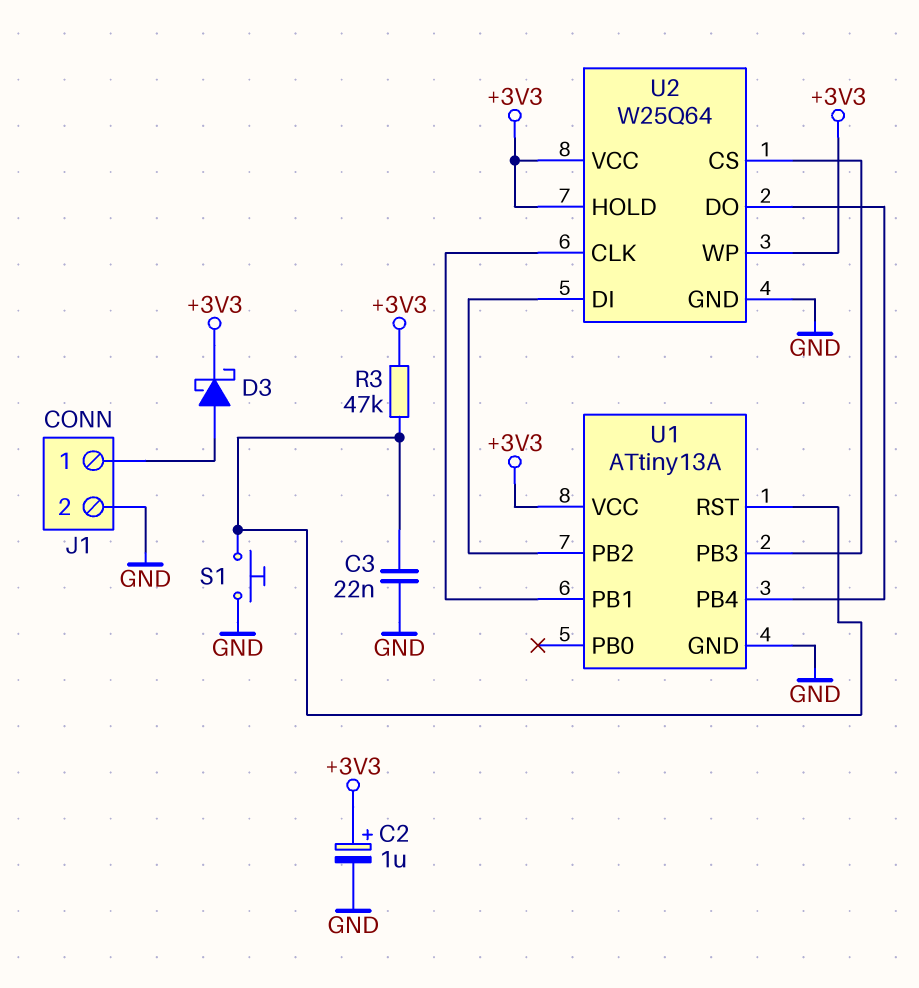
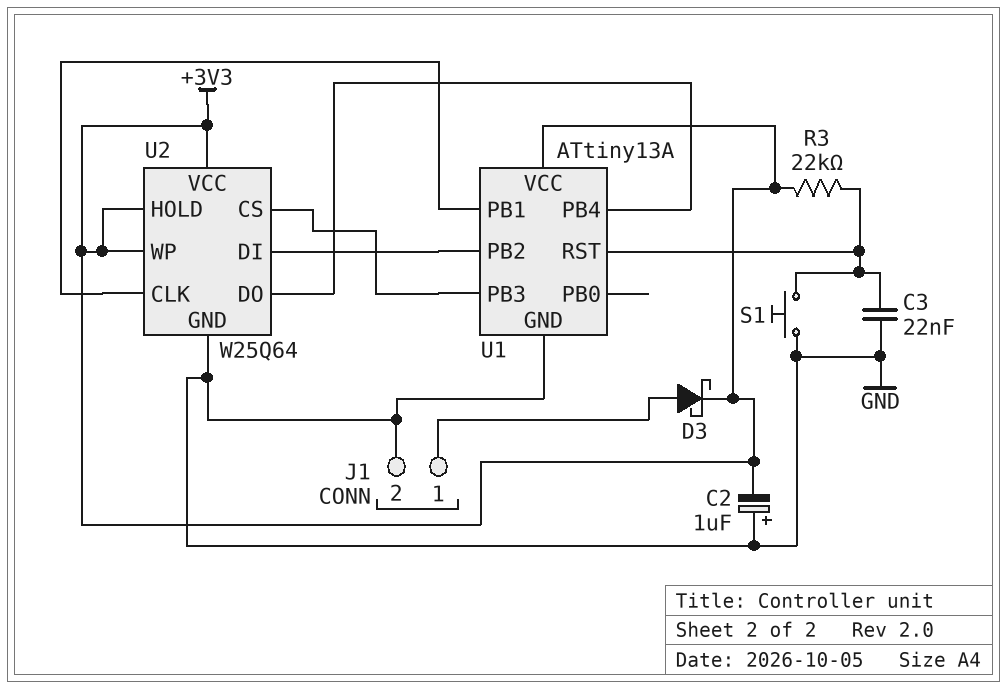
C2: 1uF (plus +3V3, minus GND) -> 1uF (plus GND, minus +3V3)
R3: 47k (+3V3, U1/RST) -> 22k (+3V3, U1/RST)

